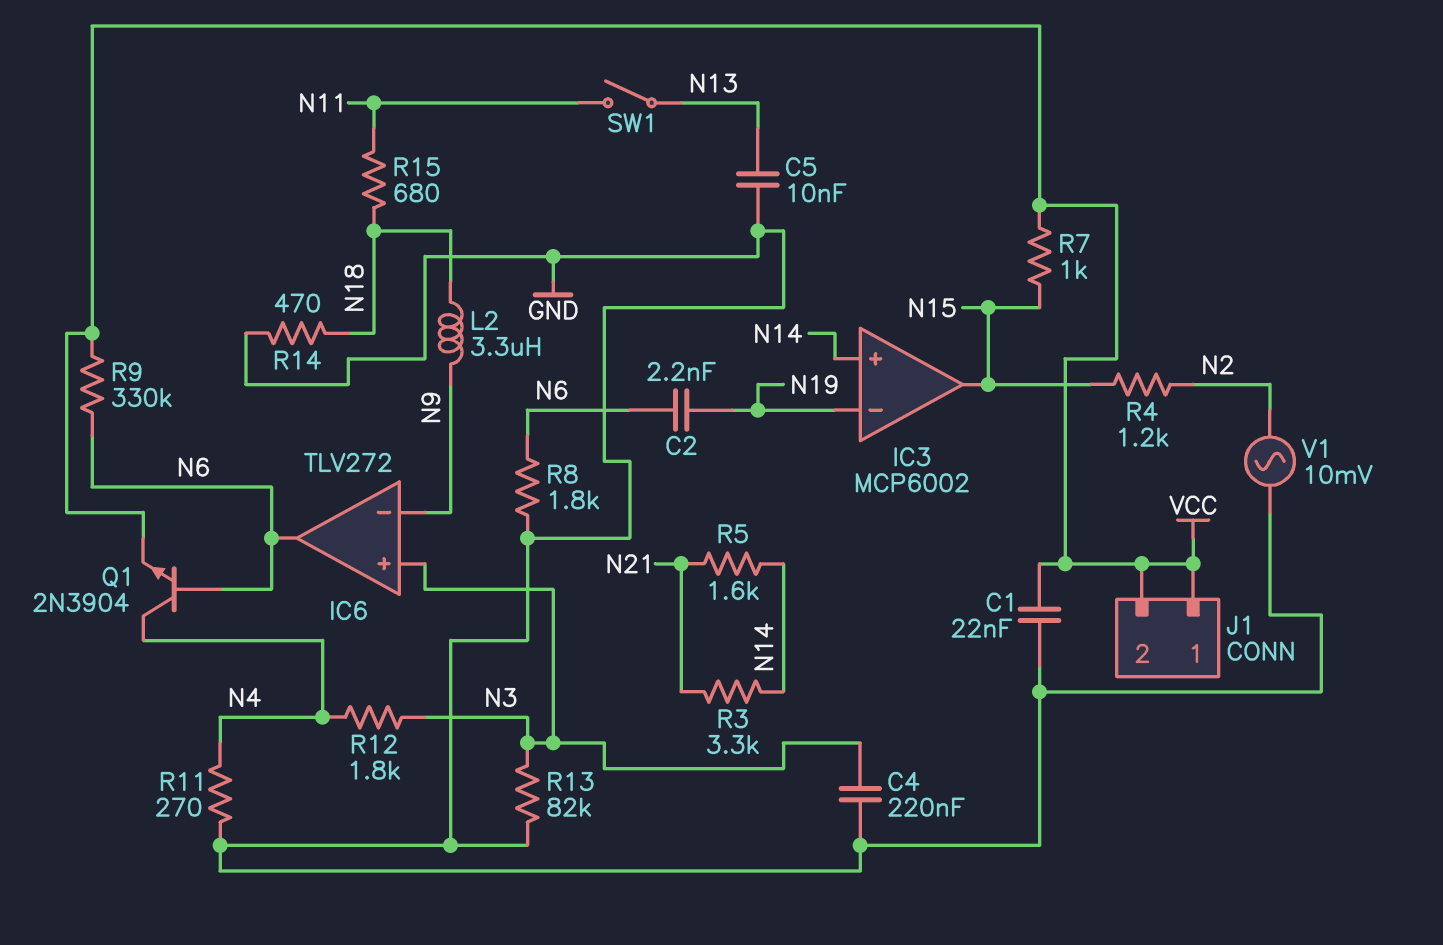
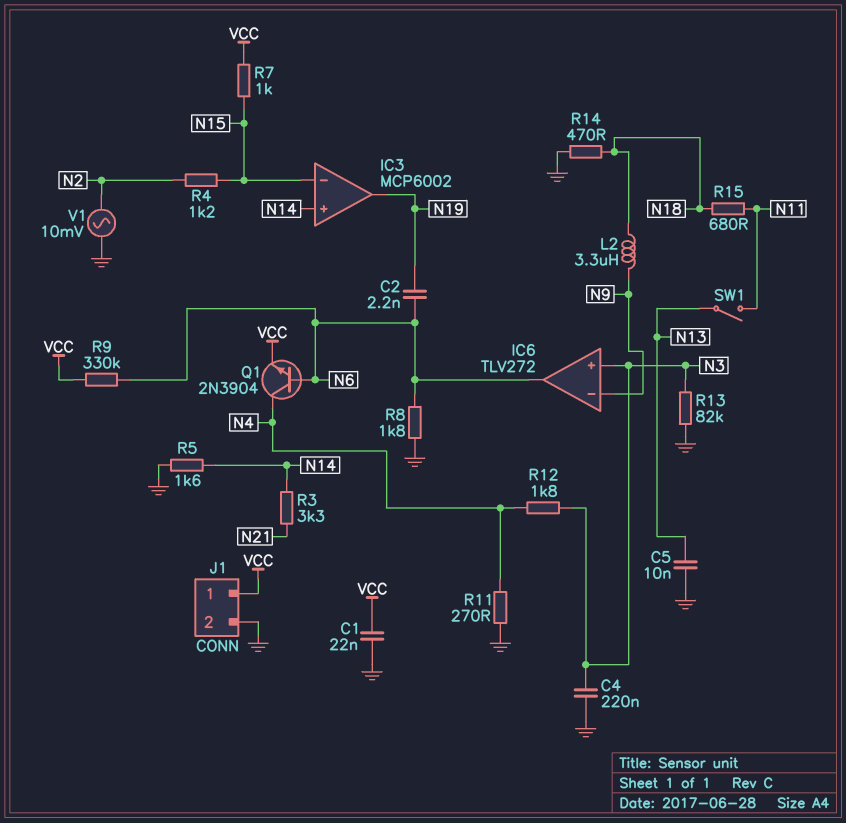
IC3 pin in-: N19 -> N15
IC3 pin out: N15 -> N19
J1 pin 2: VCC -> GND
R5: 1.6k (N14, N21) -> 1.6k (GND, N14)

